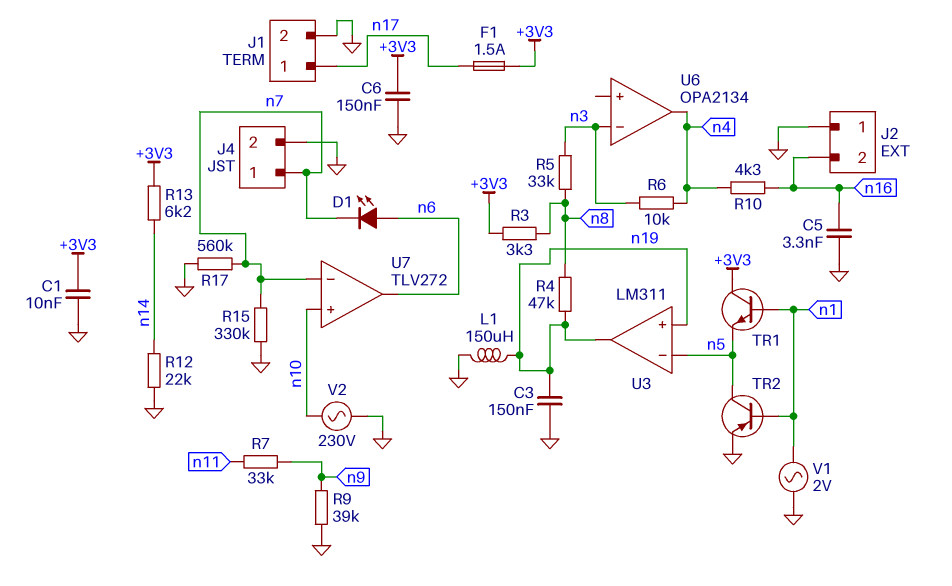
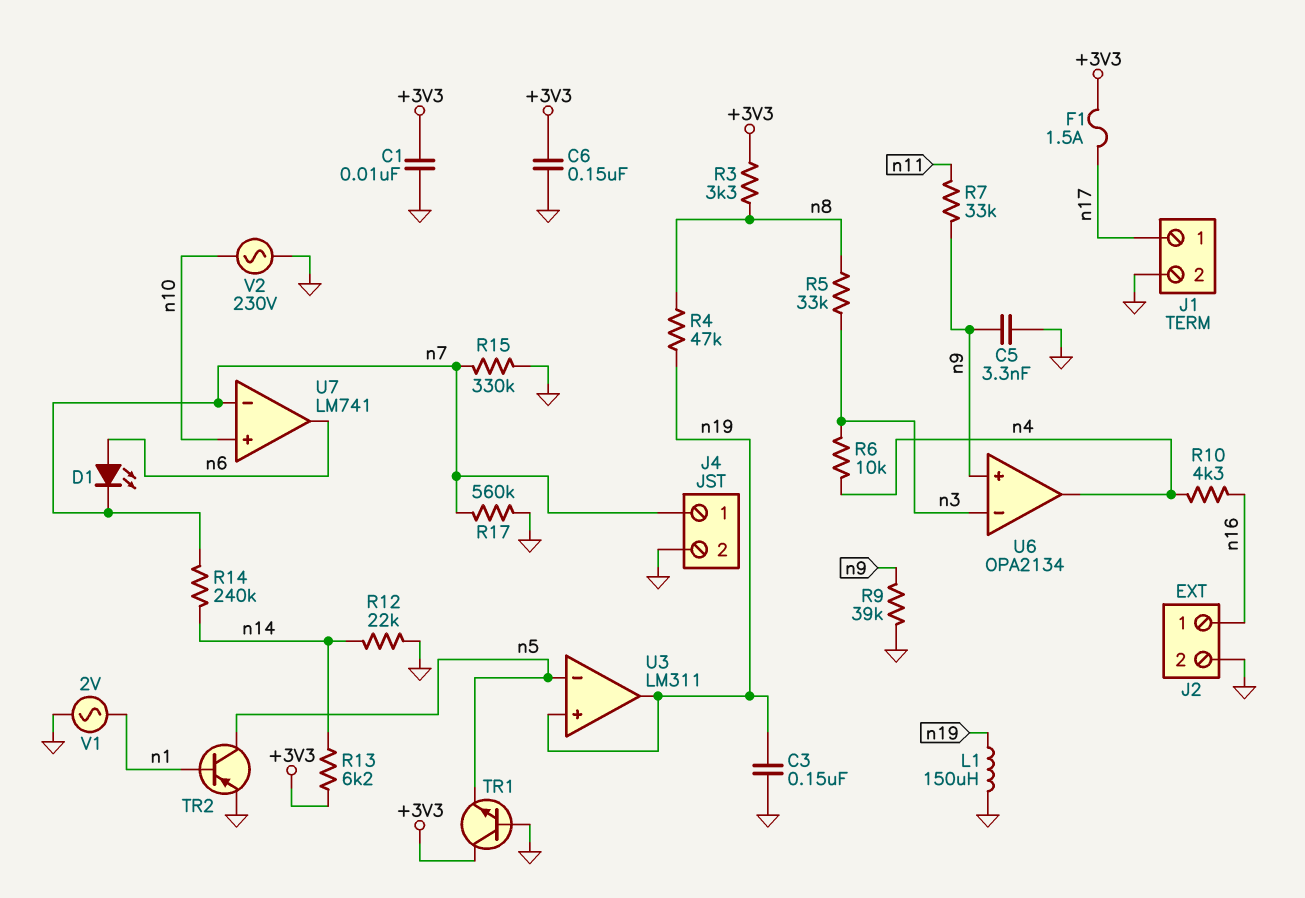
C5: 3.3nF (GND, n16) -> 3.3nF (GND, n9)
J2 pin 1: GND -> n16
J2 pin 2: n16 -> GND
R14: none -> 240k (n7, n14)
TR1: NPN (B n1, C +3V3, E n5) -> NPN (B GND, C +3V3, E n5)
U6 pin in+: none -> n9
U7: TLV272 -> LM741

